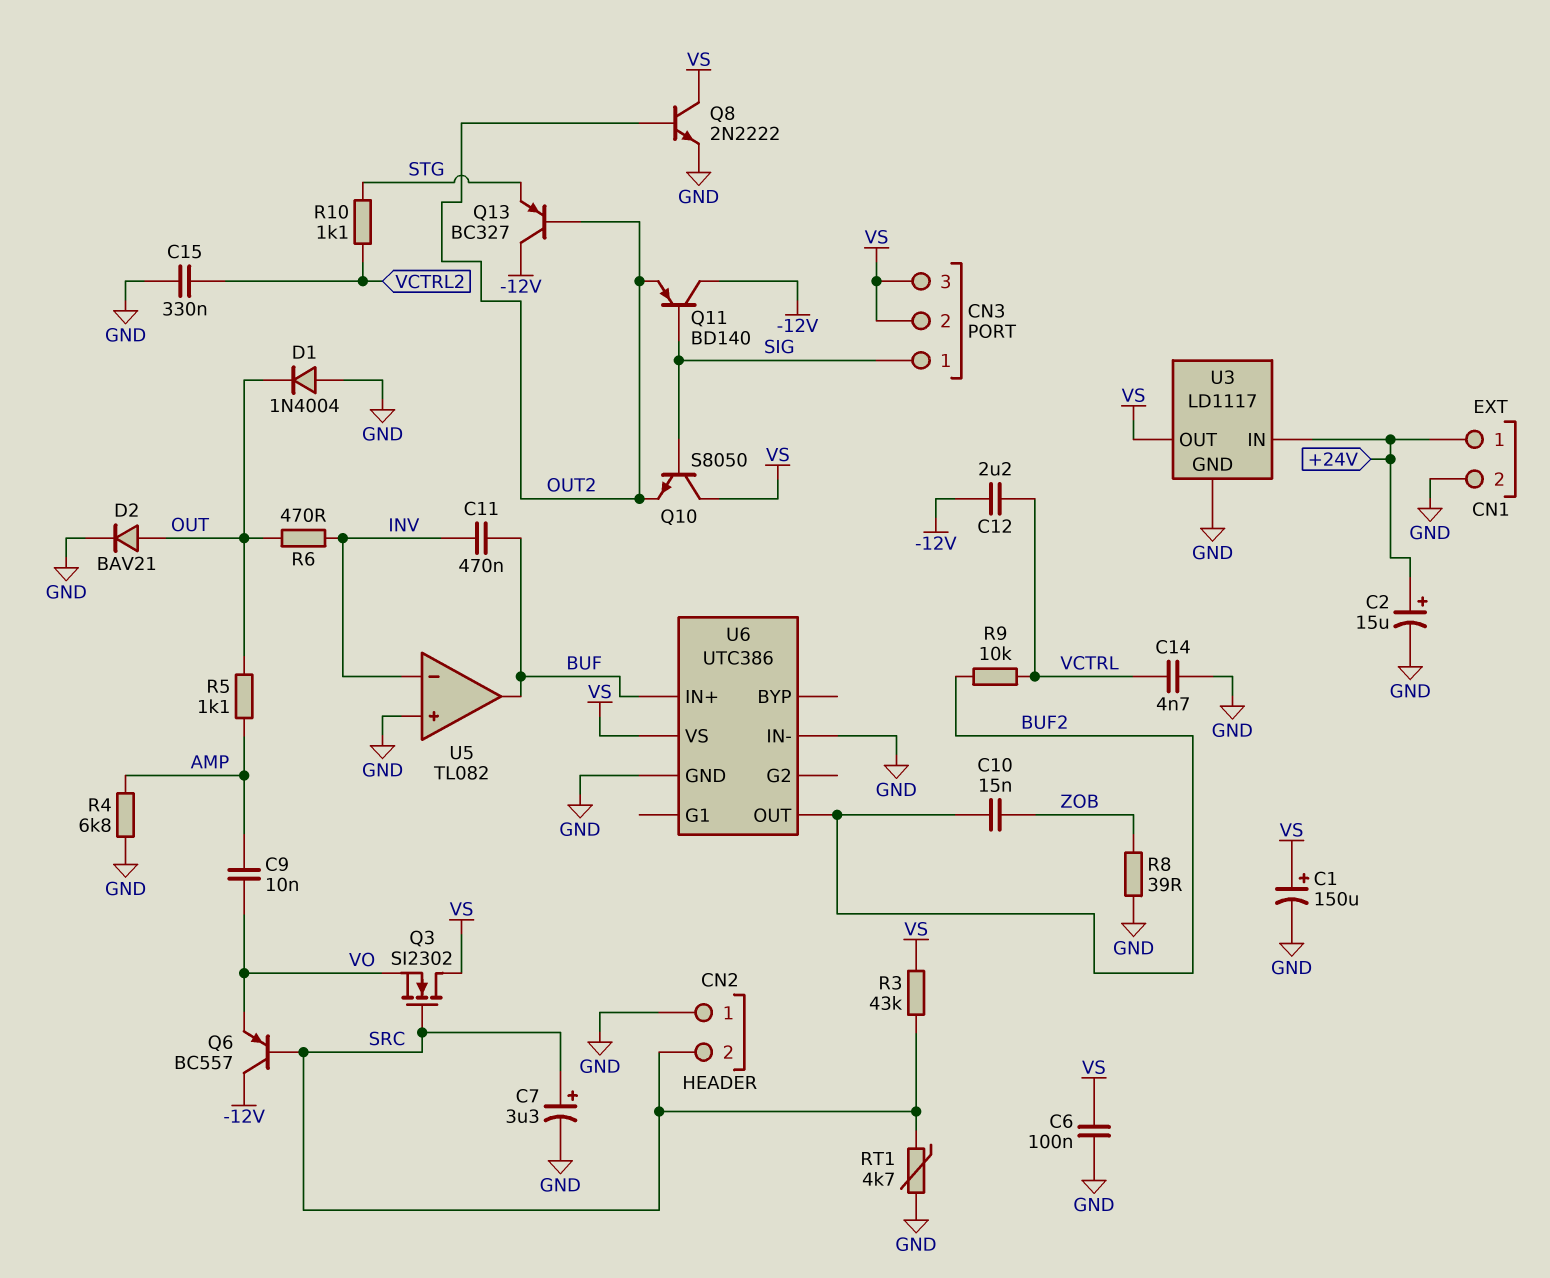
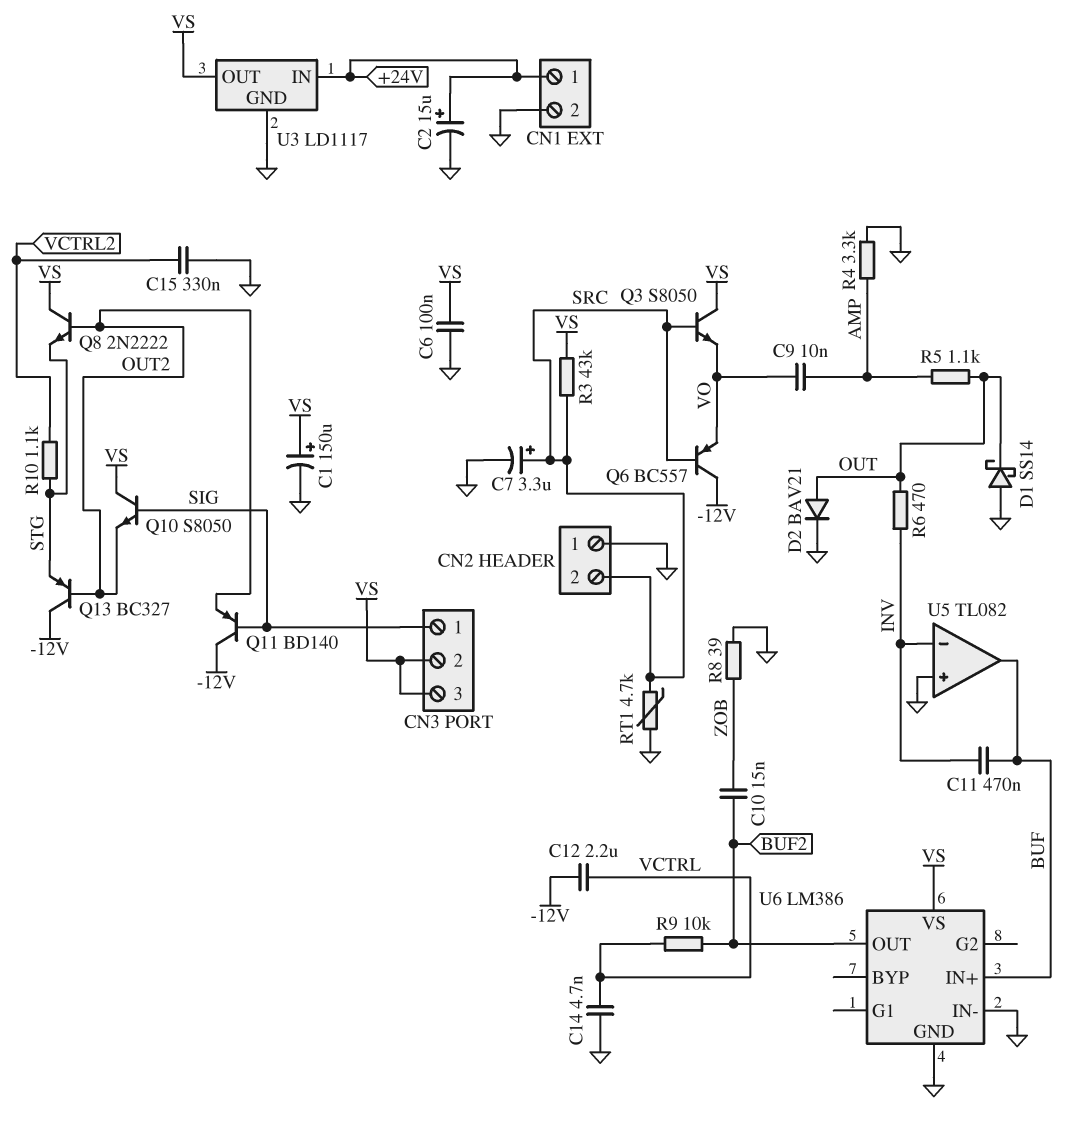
D1: diode 1N4004 (A GND, K OUT) -> schottky SS14 (A GND, K OUT)
Q3: NMOS SI2302 (G SRC, D VS, S VO) -> NPN S8050 (B SRC, C VS, E VO)
Q8: NPN 2N2222 (B OUT2, C VS, E GND) -> NPN 2N2222 (B OUT2, C VS, E STG)
R4: 6.8k (AMP, GND) -> 3.3k (AMP, GND)
U6: UTC386 -> LM386

